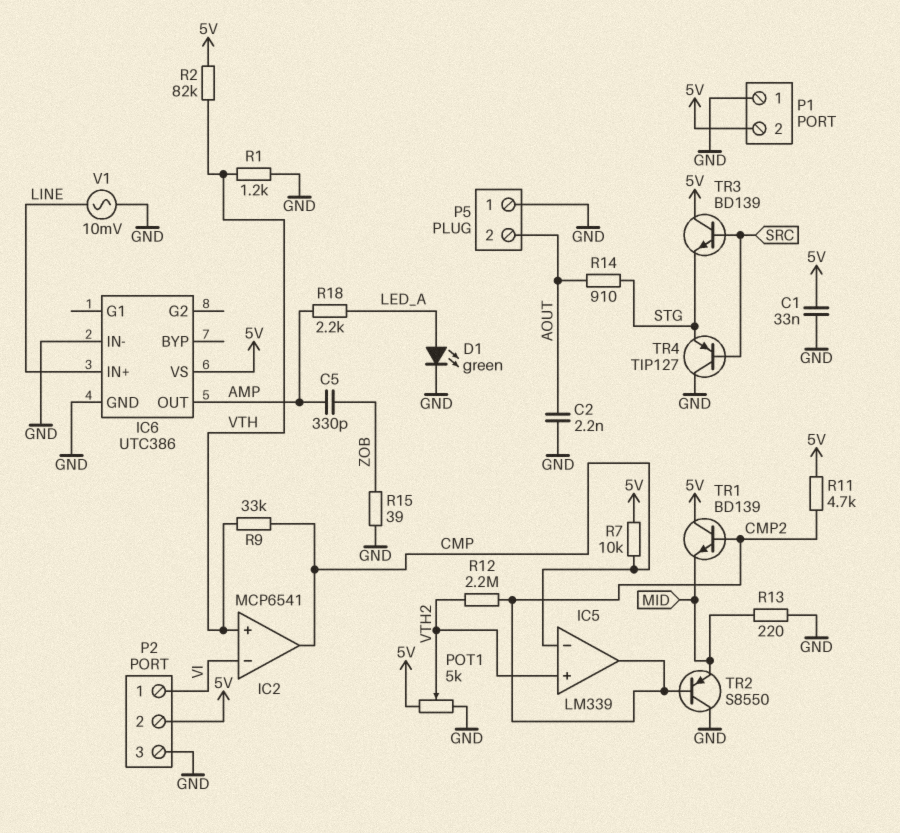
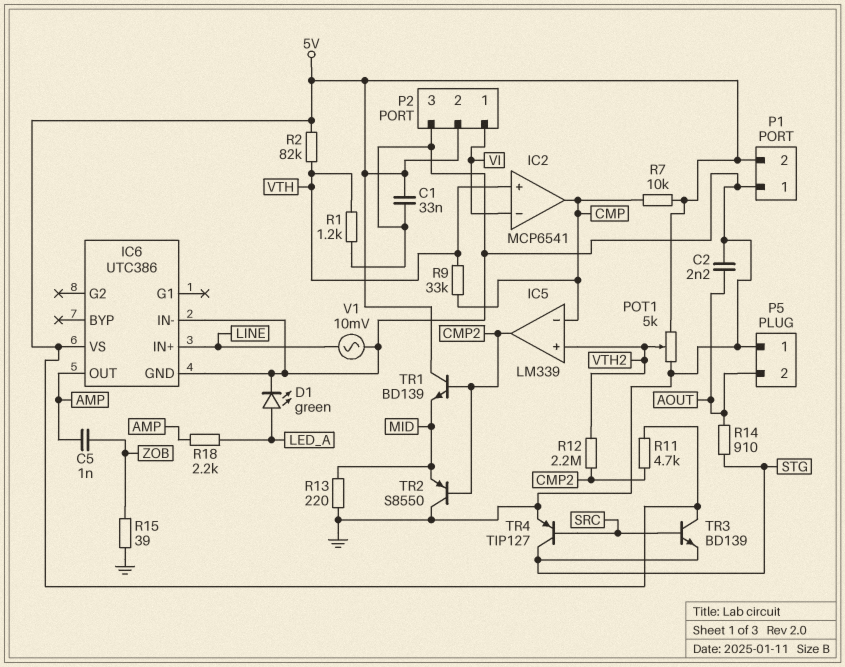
C5: 330pF (AMP, ZOB) -> 1nF (AMP, ZOB)
TR4: PNP TIP127 (B SRC, C GND, E STG) -> PNP TIP127 (B SRC, C STG, E GND)

